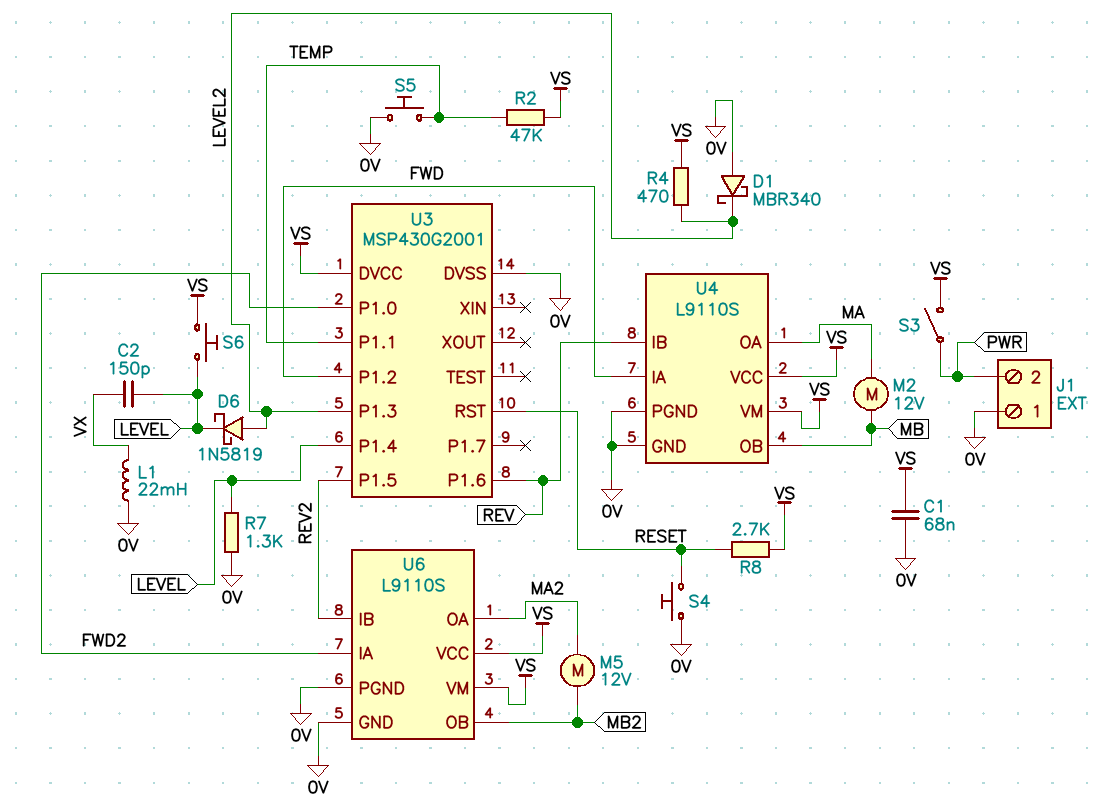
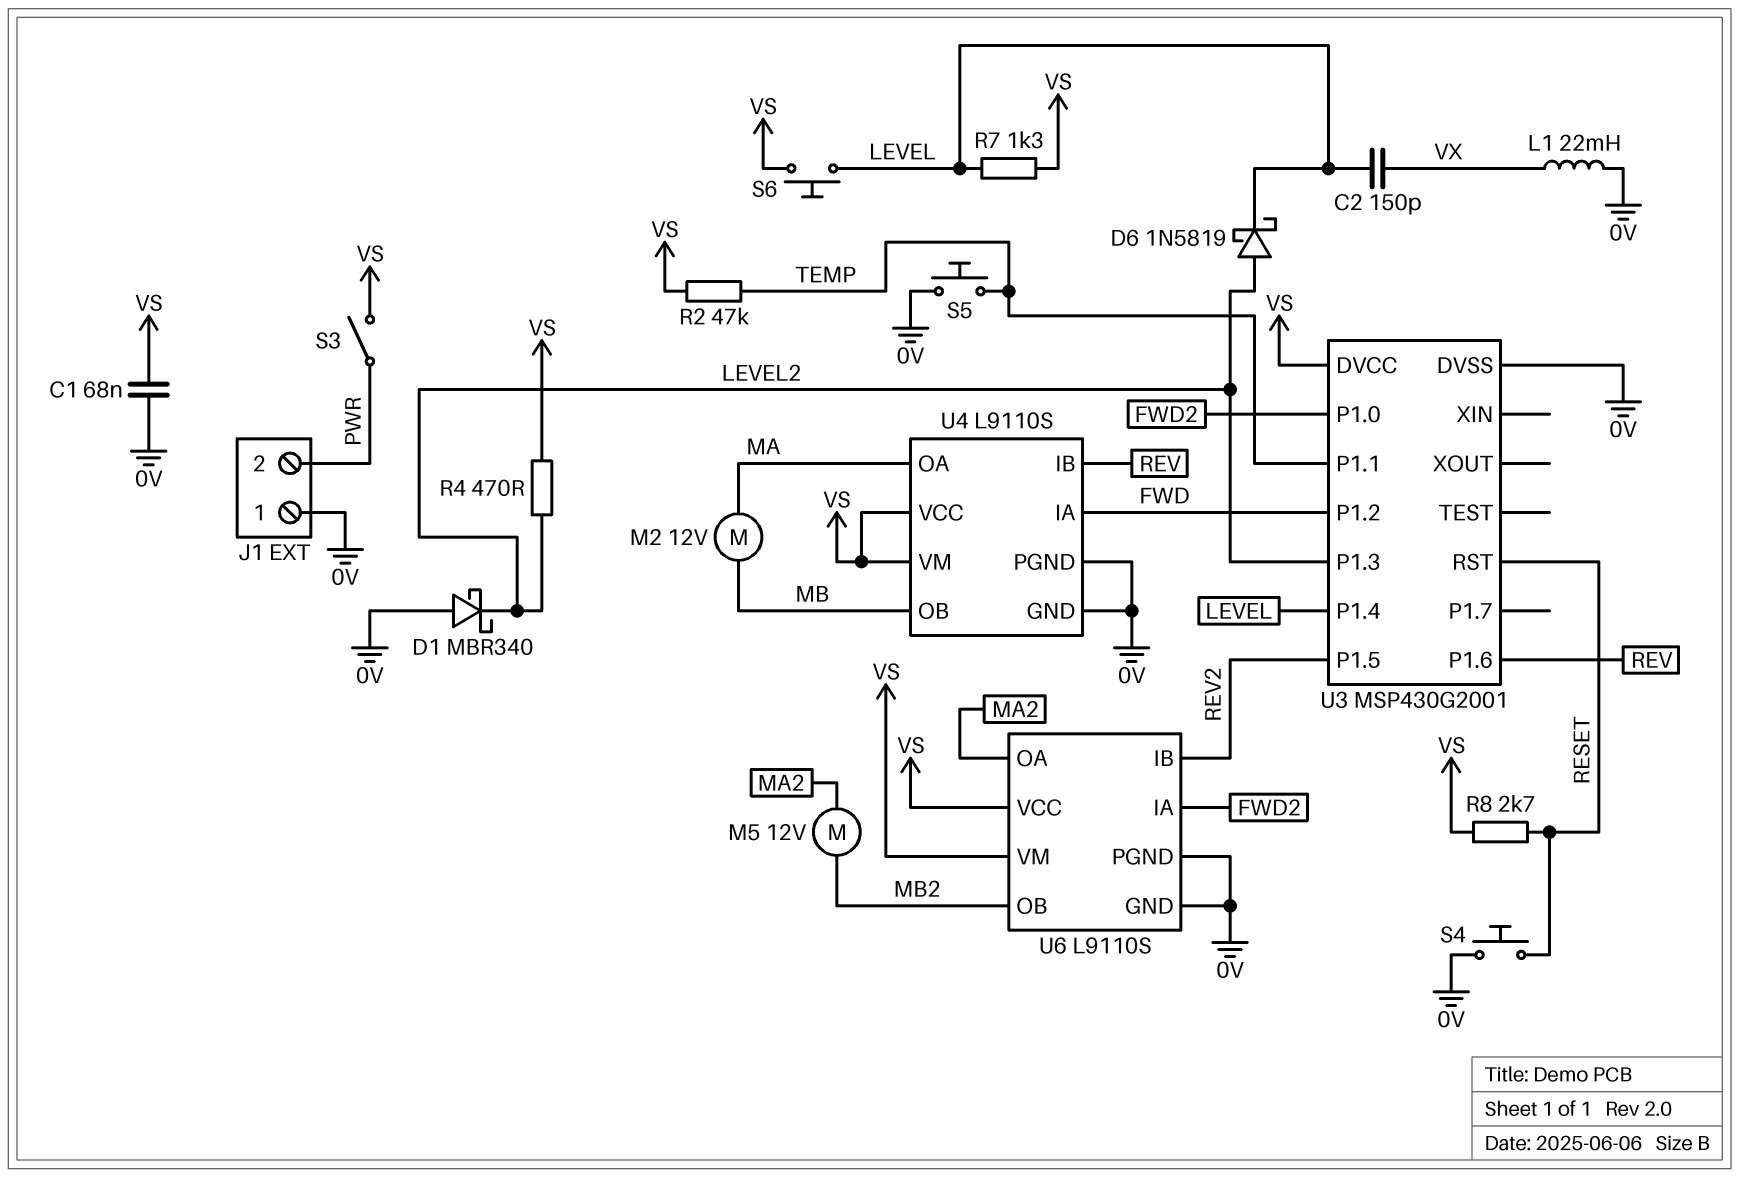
R7: 1.3k (0V, LEVEL) -> 1.3k (LEVEL, VS)

